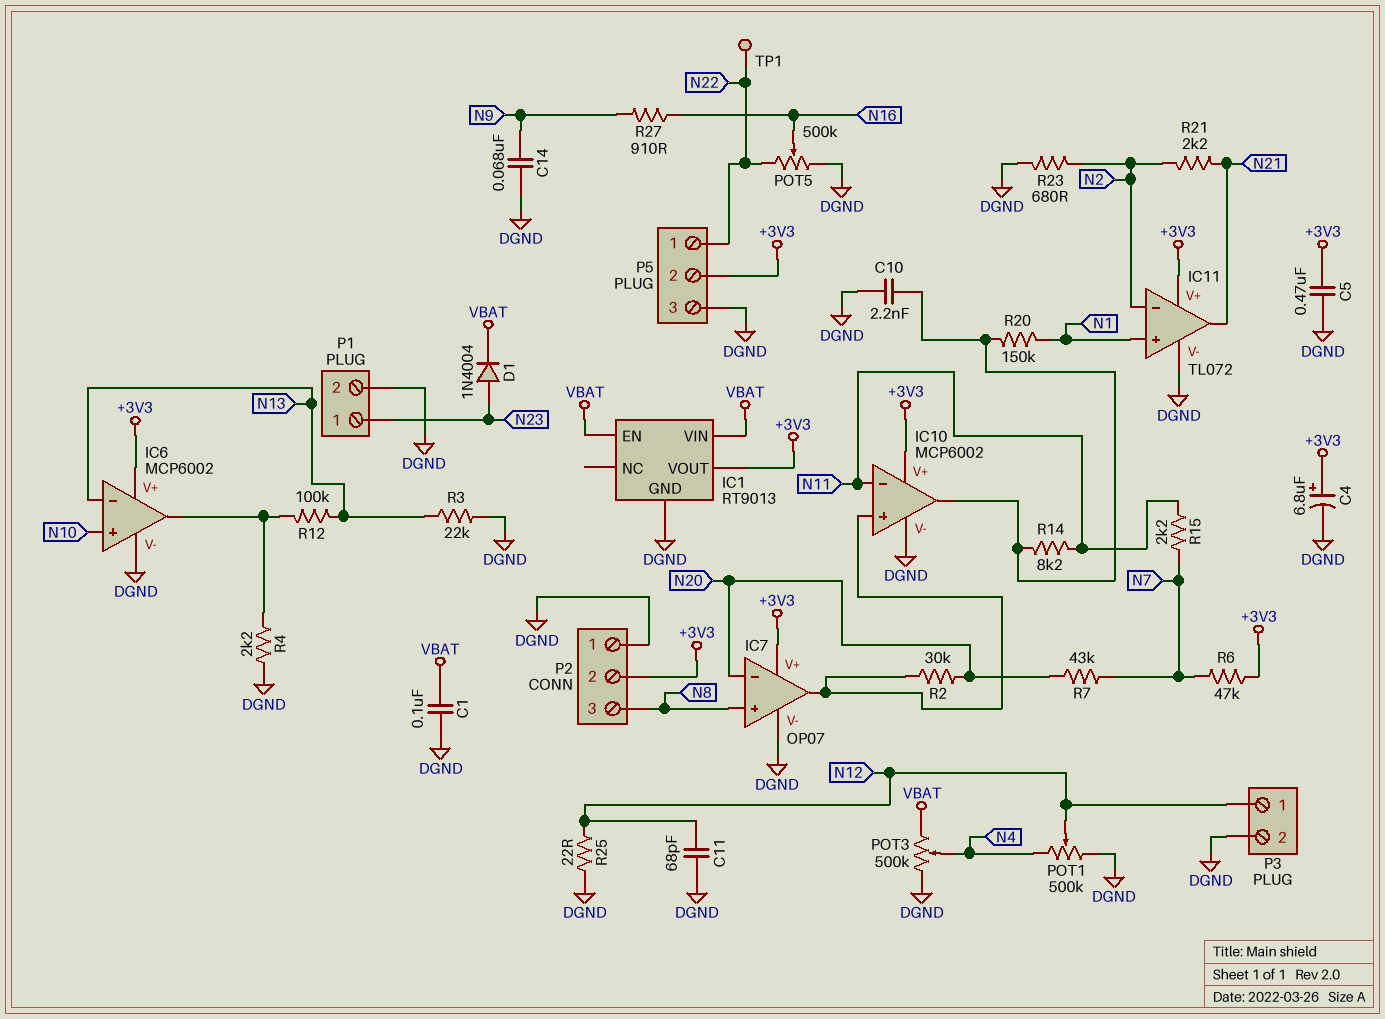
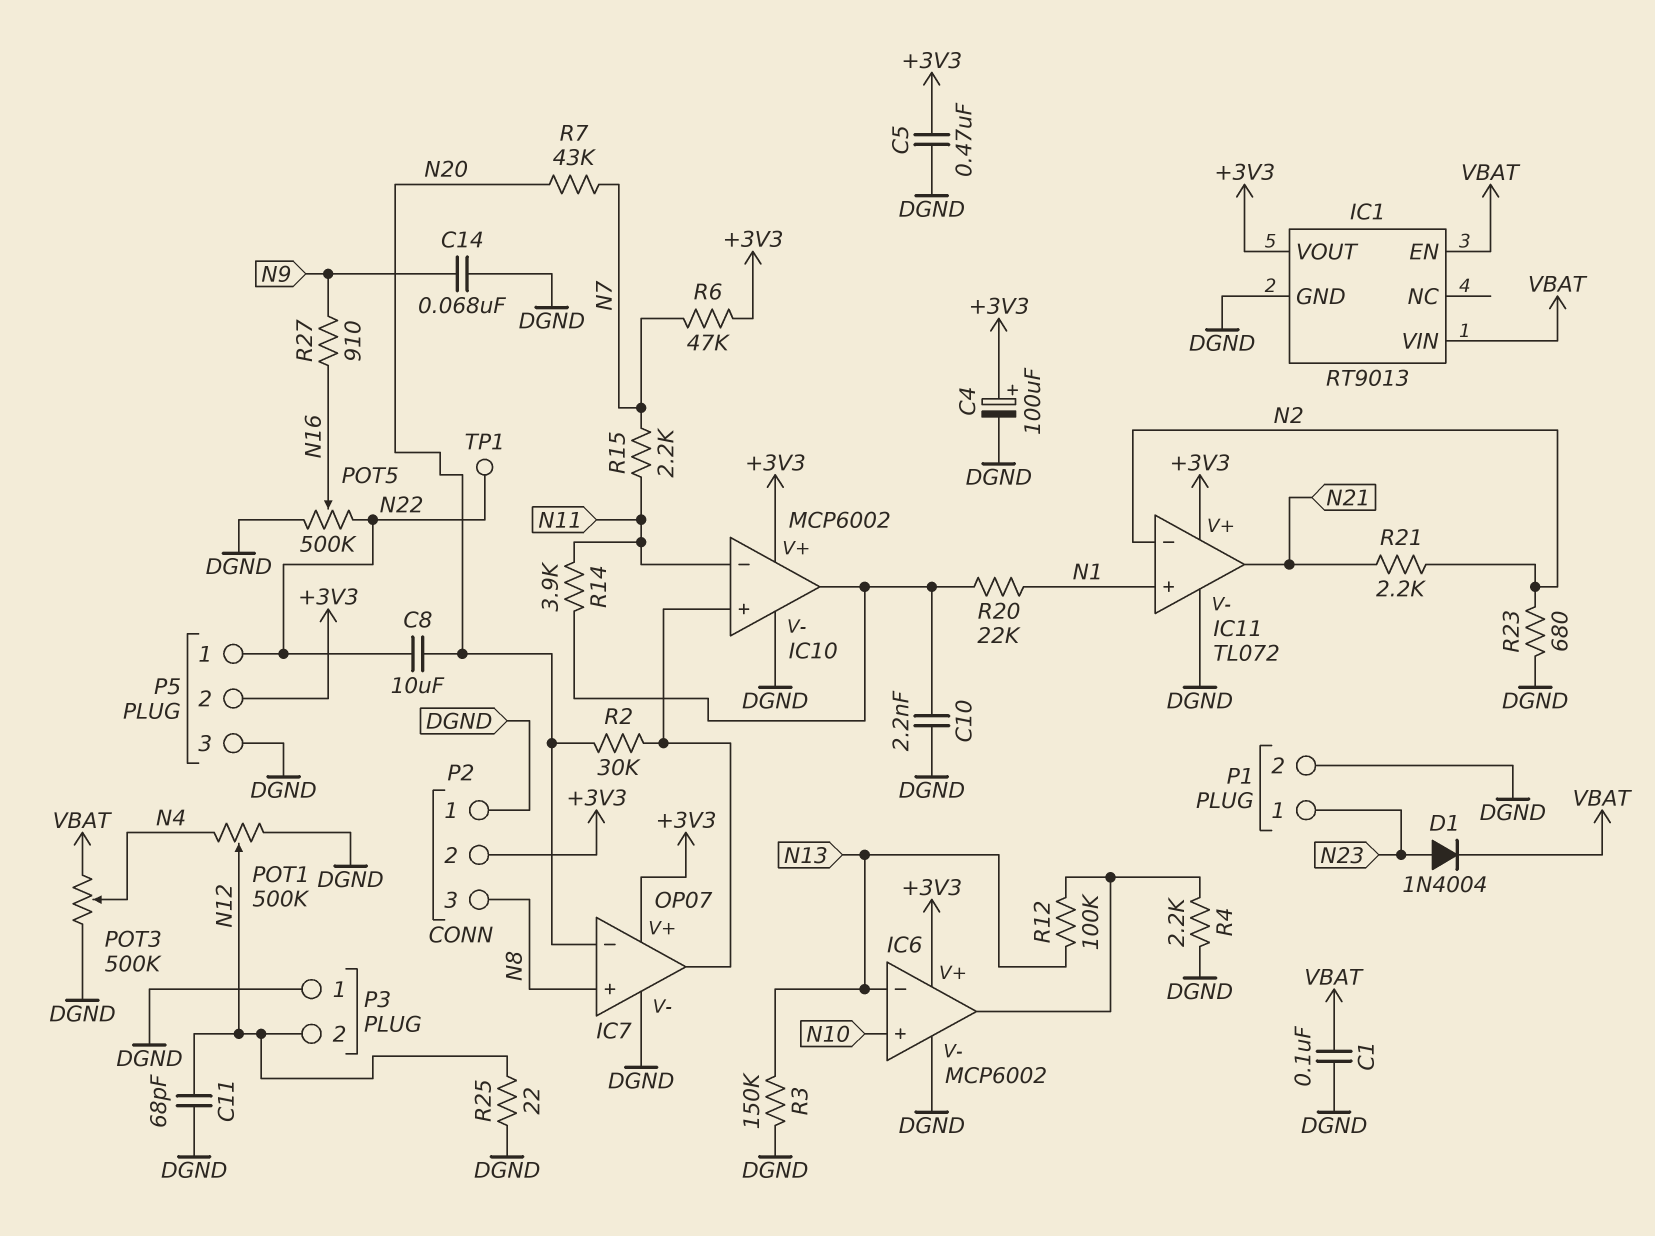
C4: 6.8uF (plus +3V3, minus DGND) -> 100uF (plus +3V3, minus DGND)
C8: none -> 10uF (N20, N22)
P3 pin 1: N12 -> DGND
P3 pin 2: DGND -> N12
R3: 22k (DGND, N13) -> 150k (DGND, N13)
R14: 8.2k (IC10/out, N11) -> 3.9k (IC10/out, N11)
R20: 150k (IC10/out, N1) -> 22k (IC10/out, N1)

